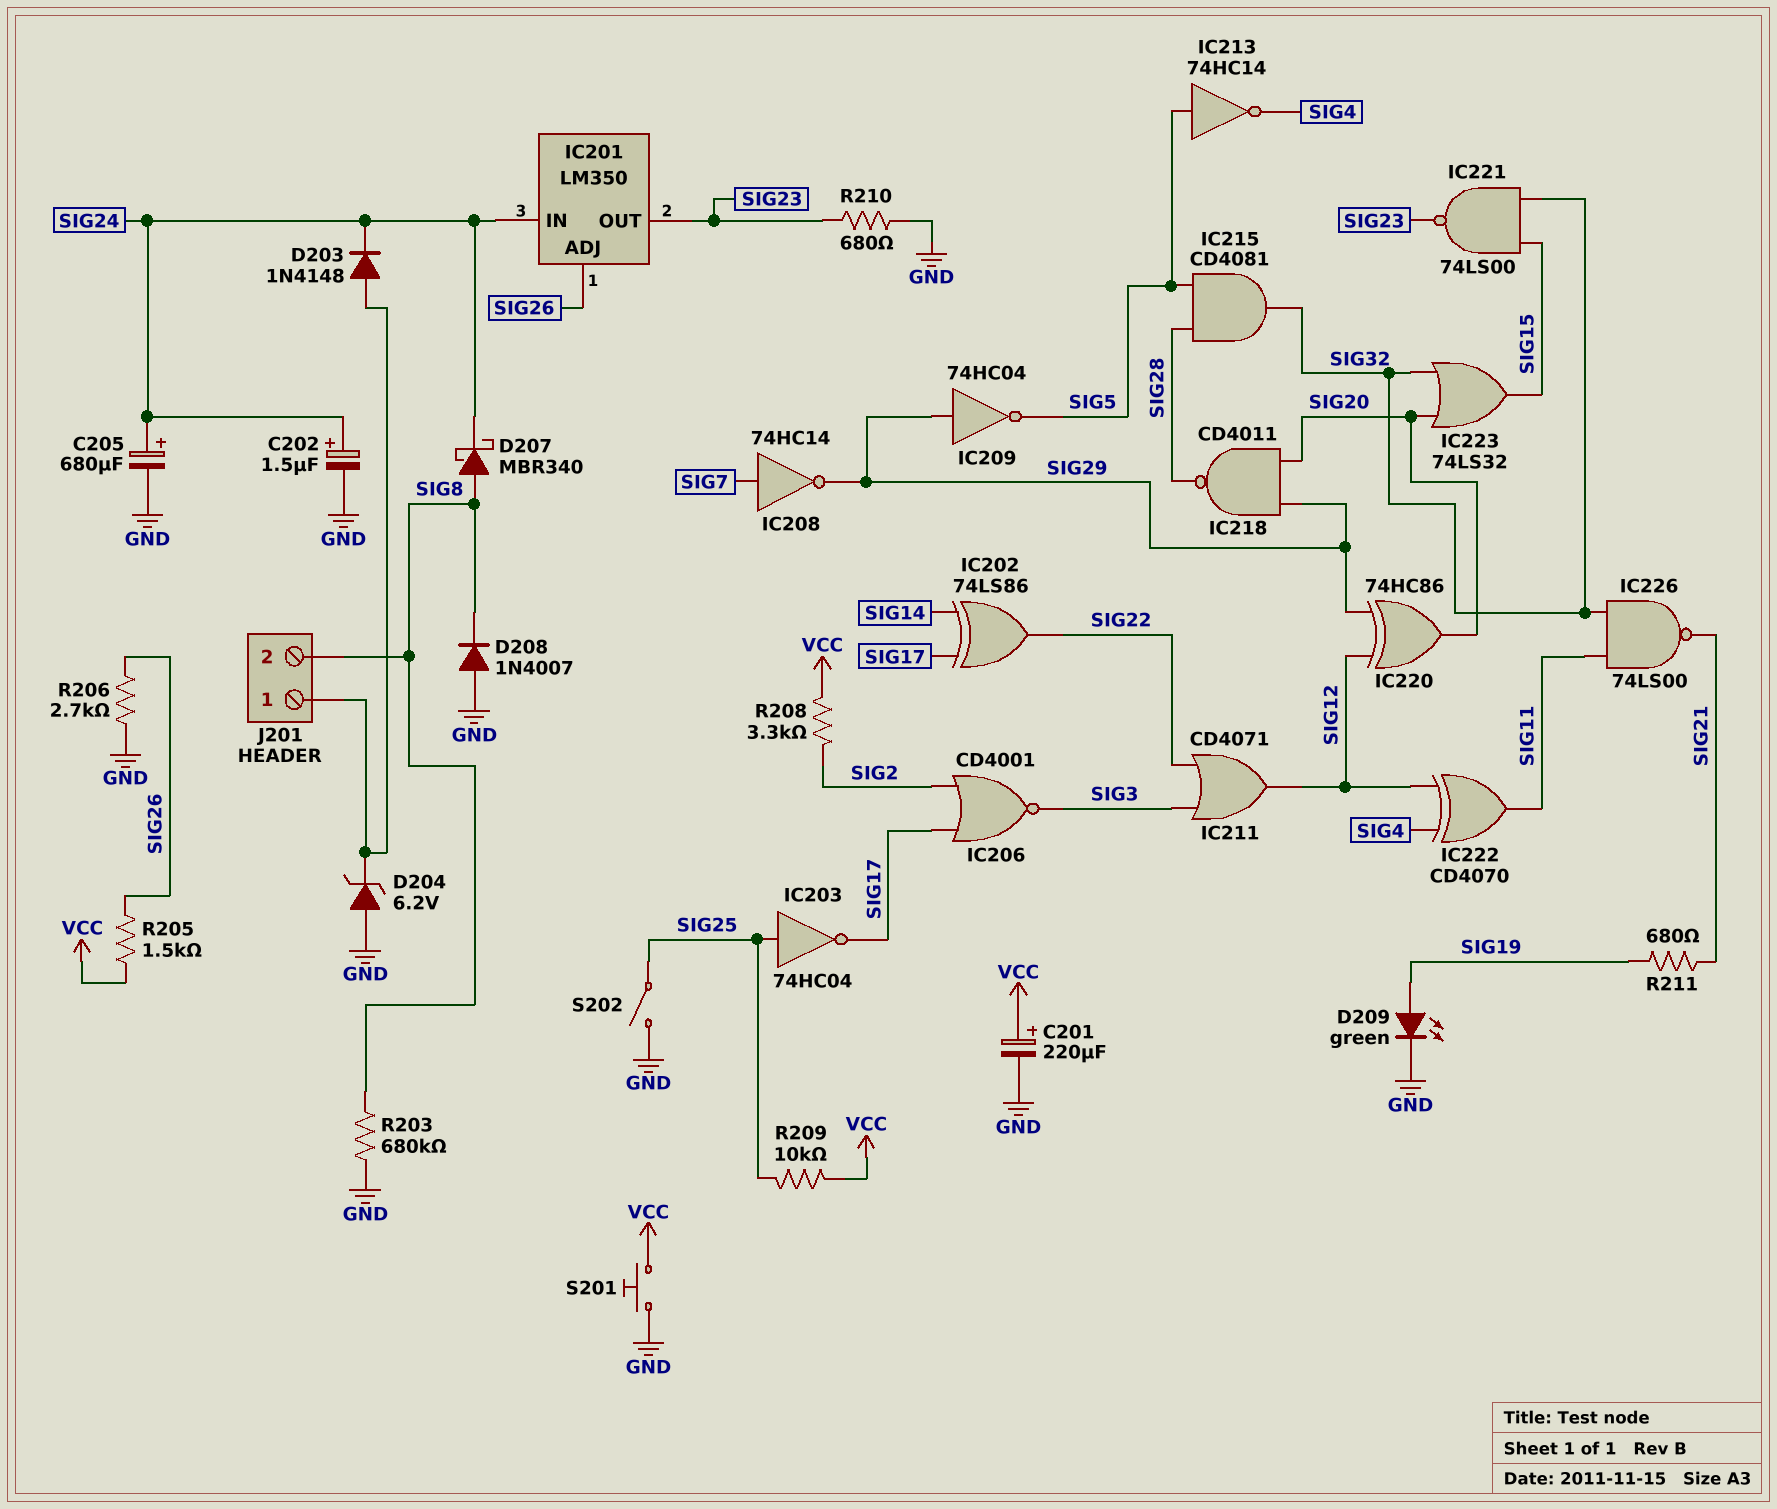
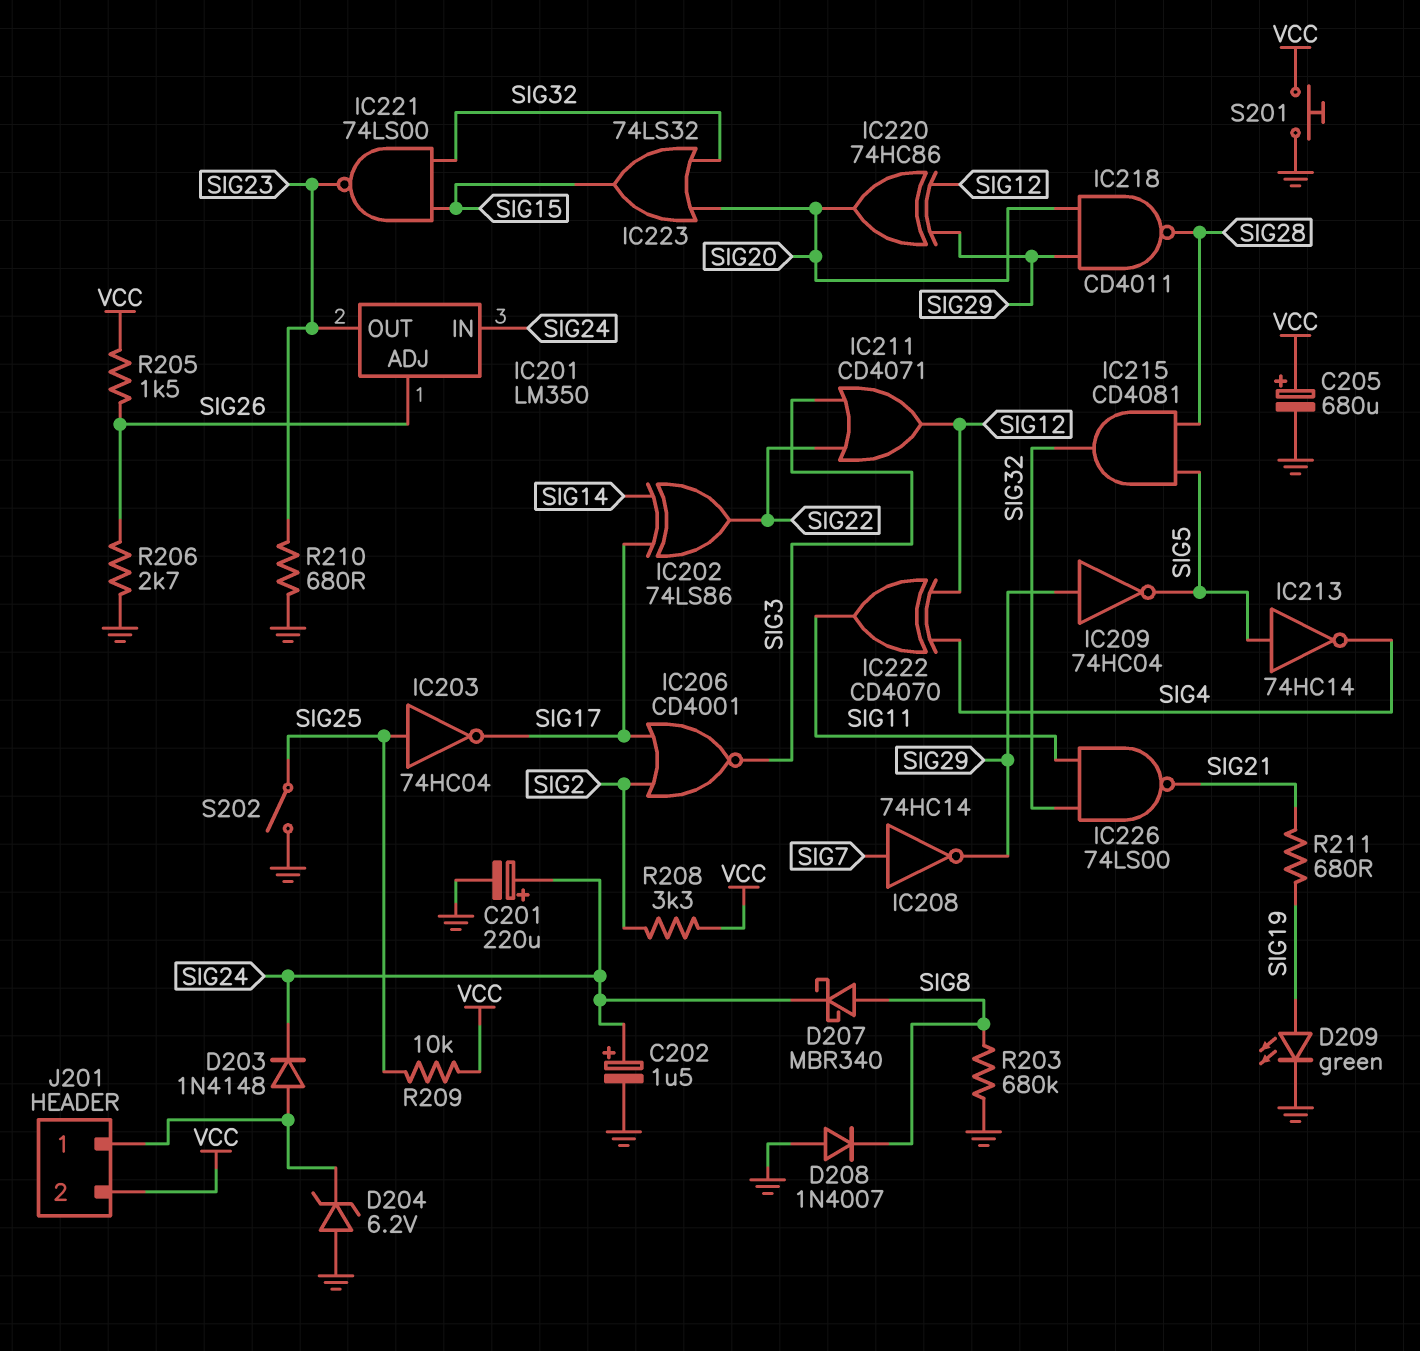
C201: 220uF (plus VCC, minus GND) -> 220uF (plus SIG24, minus GND)
C205: 680uF (plus SIG24, minus GND) -> 680uF (plus VCC, minus GND)
J201 pin 2: SIG8 -> VCC

